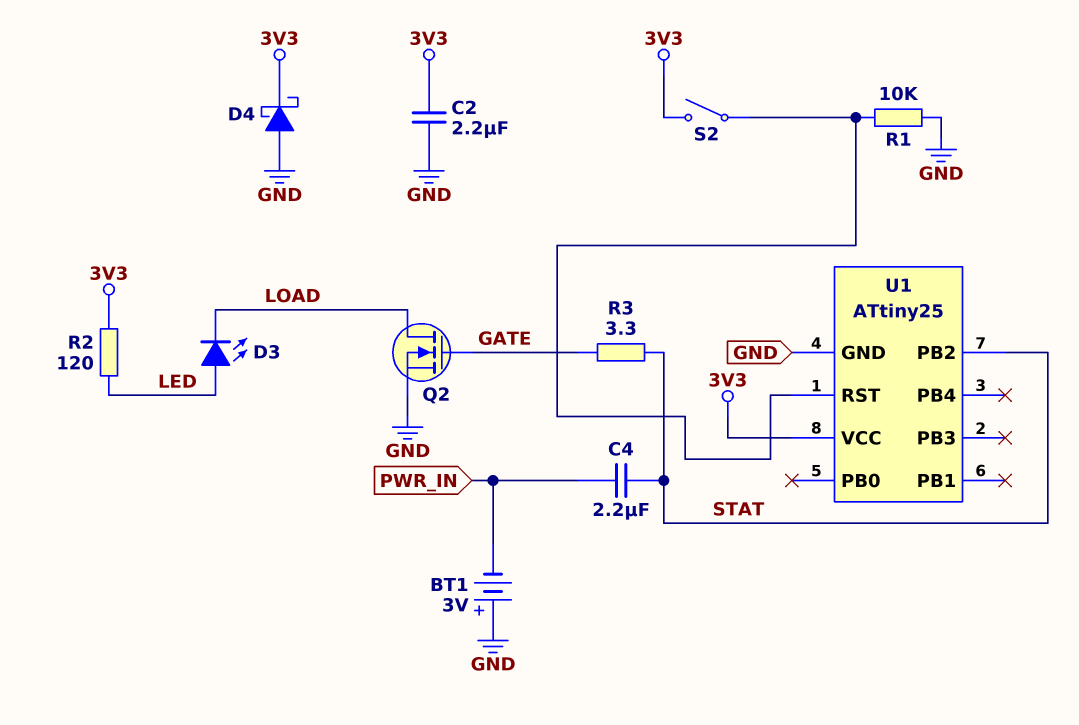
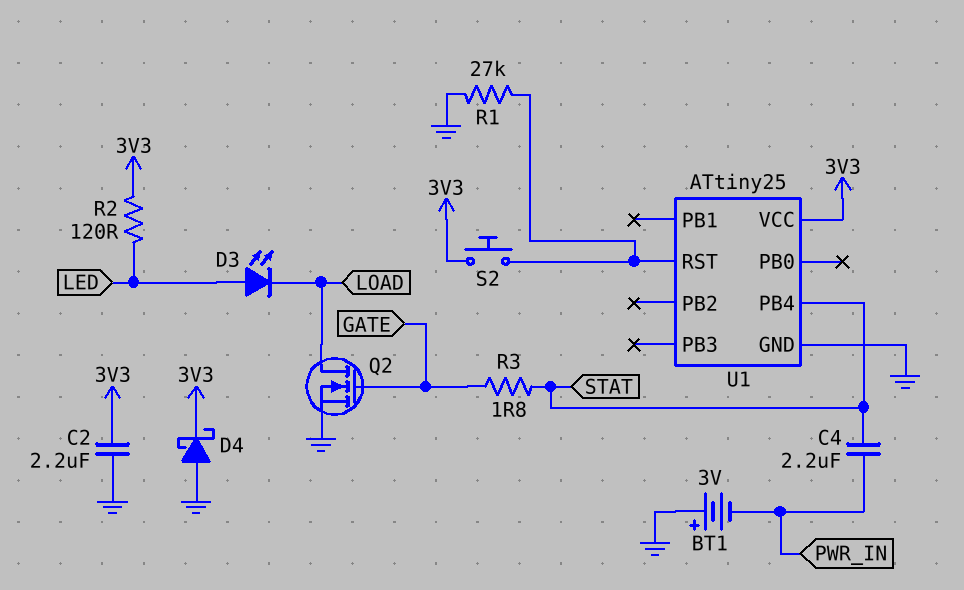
R1: 10k (GND, U1/RST) -> 27k (GND, U1/RST)
R3: 3.3 (GATE, STAT) -> 1.8 (GATE, STAT)
S2: switch (3V3, U1/RST) -> button (3V3, U1/RST)
U1 pin PB2: STAT -> none
U1 pin PB4: none -> STAT

